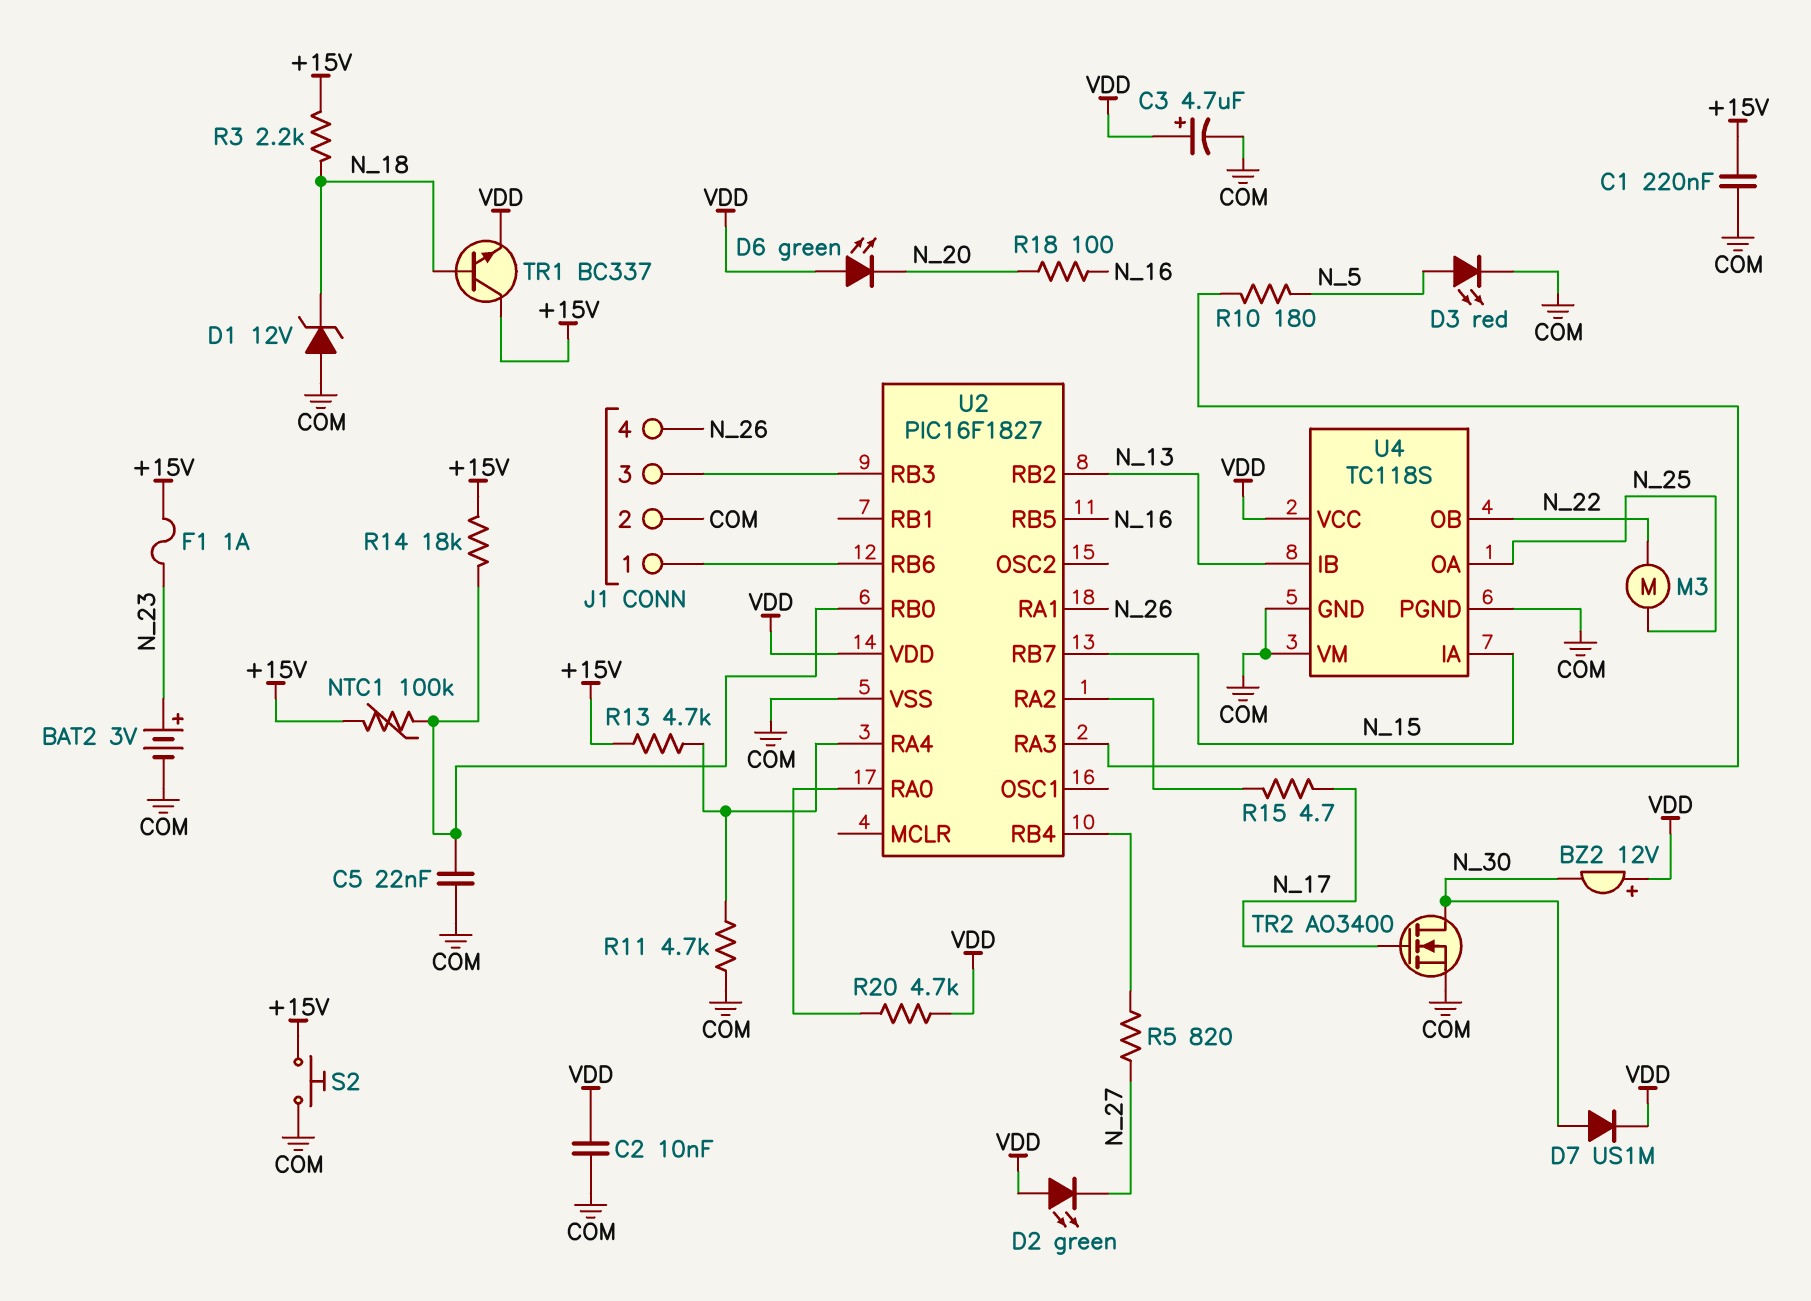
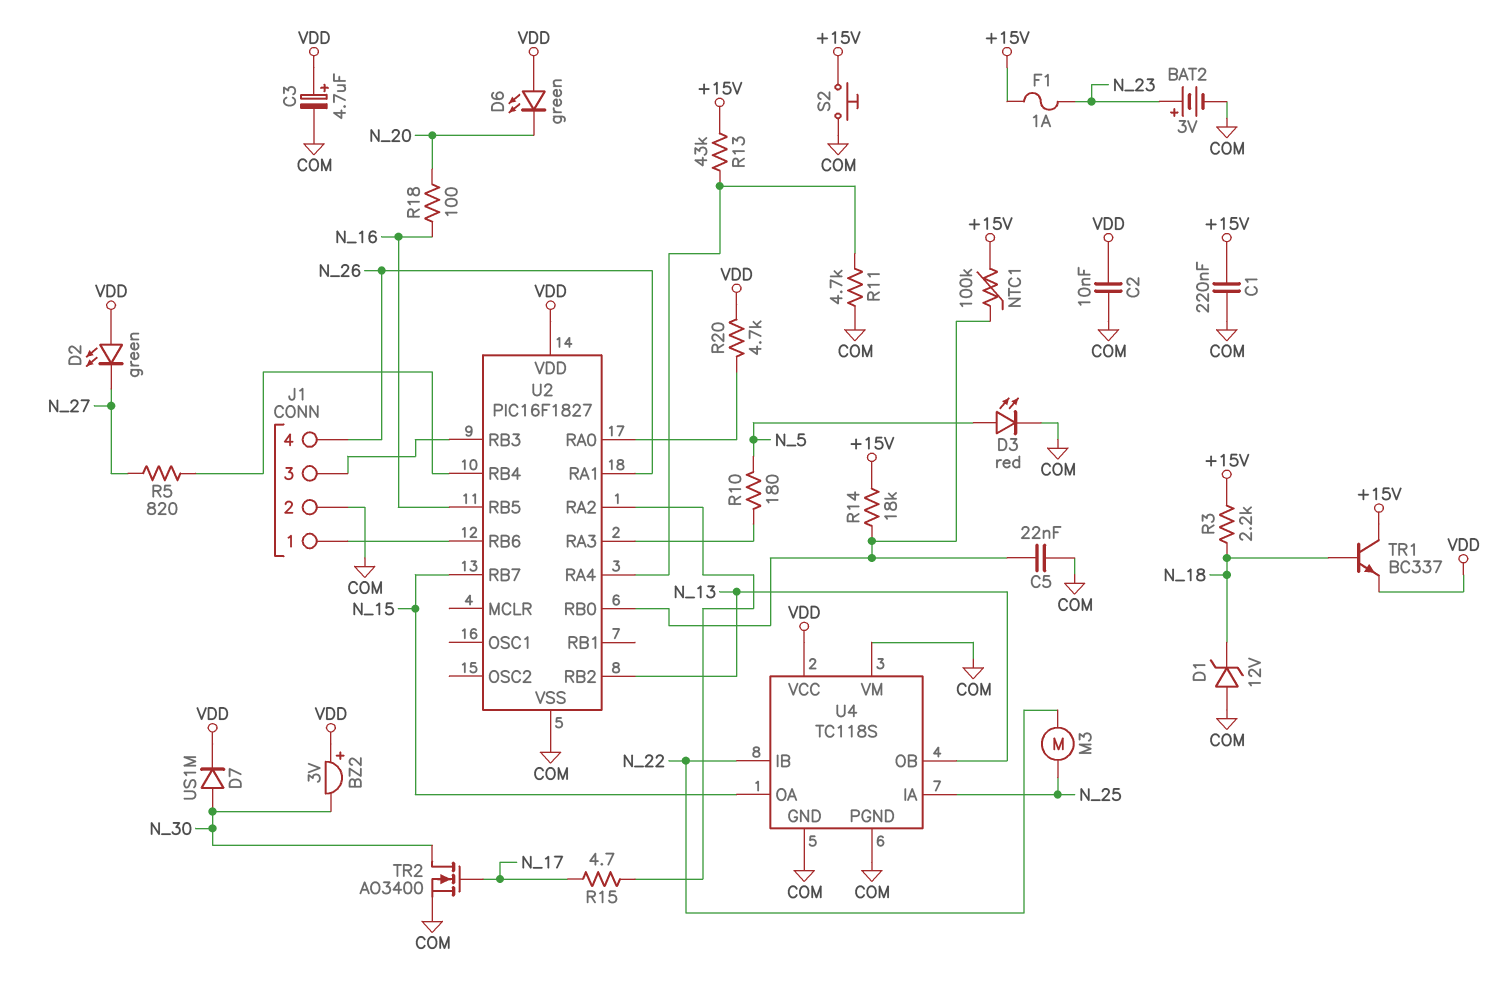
BZ2: buzzer 12V (plus VDD, minus N_30) -> buzzer 3V (plus VDD, minus N_30)
R13: 4.7k (+15V, U2/RA4) -> 43k (+15V, U2/RA4)
U4 pin IA: N_15 -> N_25
U4 pin IB: N_13 -> N_22
U4 pin OA: N_25 -> N_15
U4 pin OB: N_22 -> N_13

